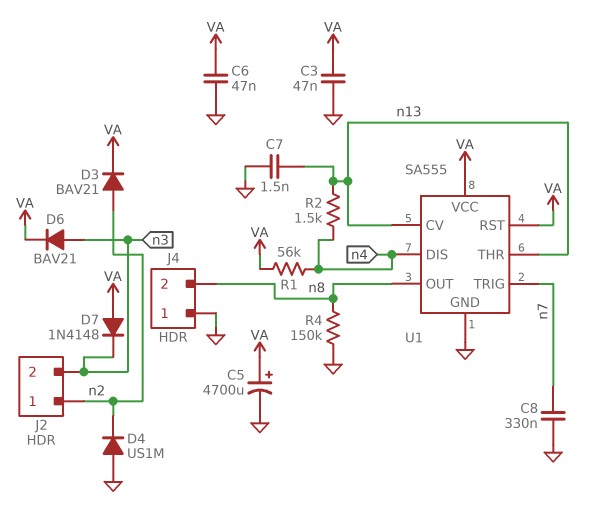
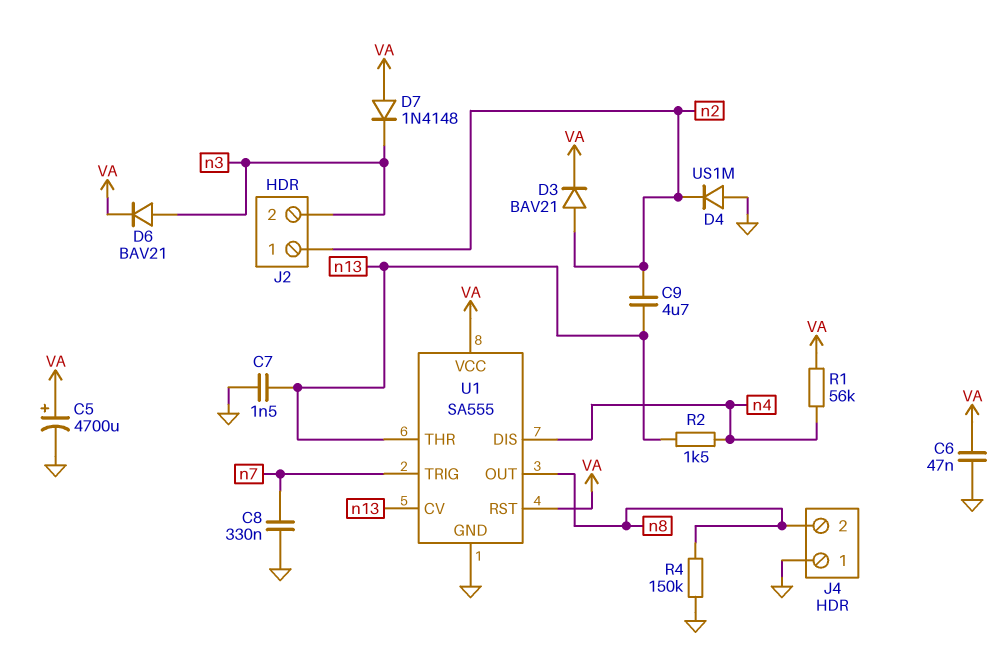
C3: 47nF (GND, VA) -> none
C9: none -> 4.7uF (n2, n13)

